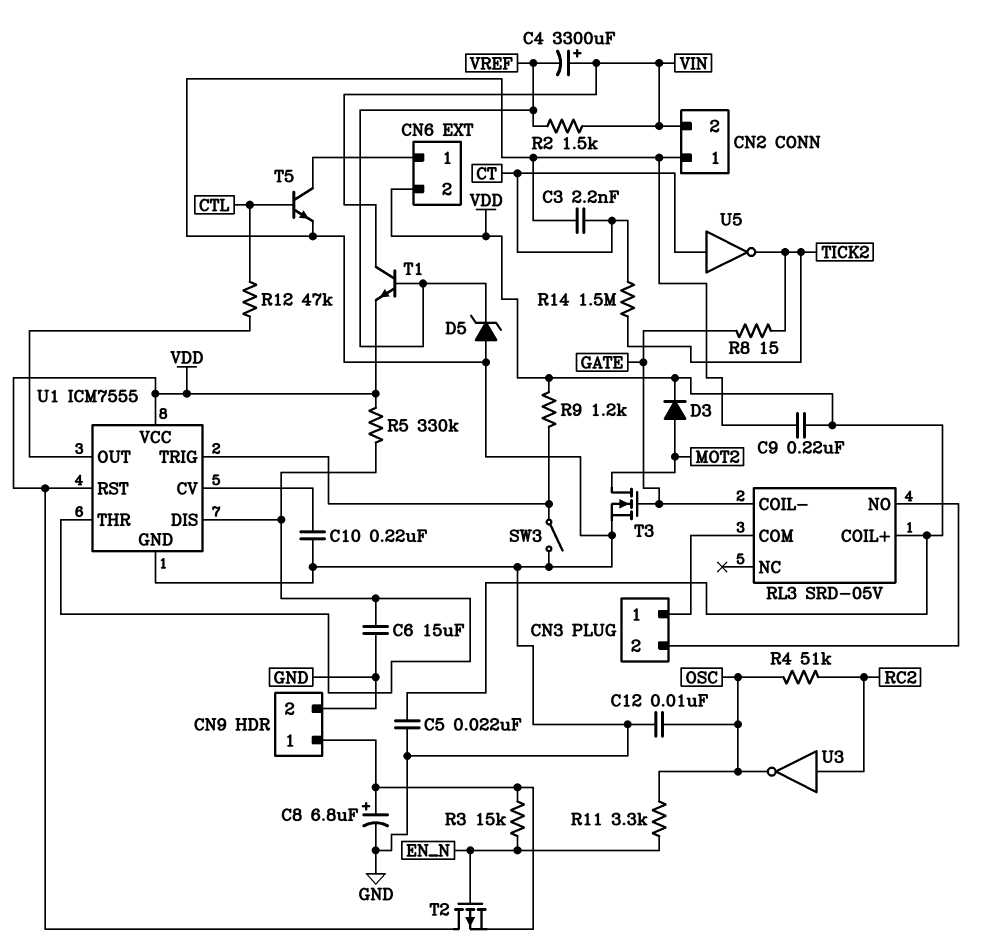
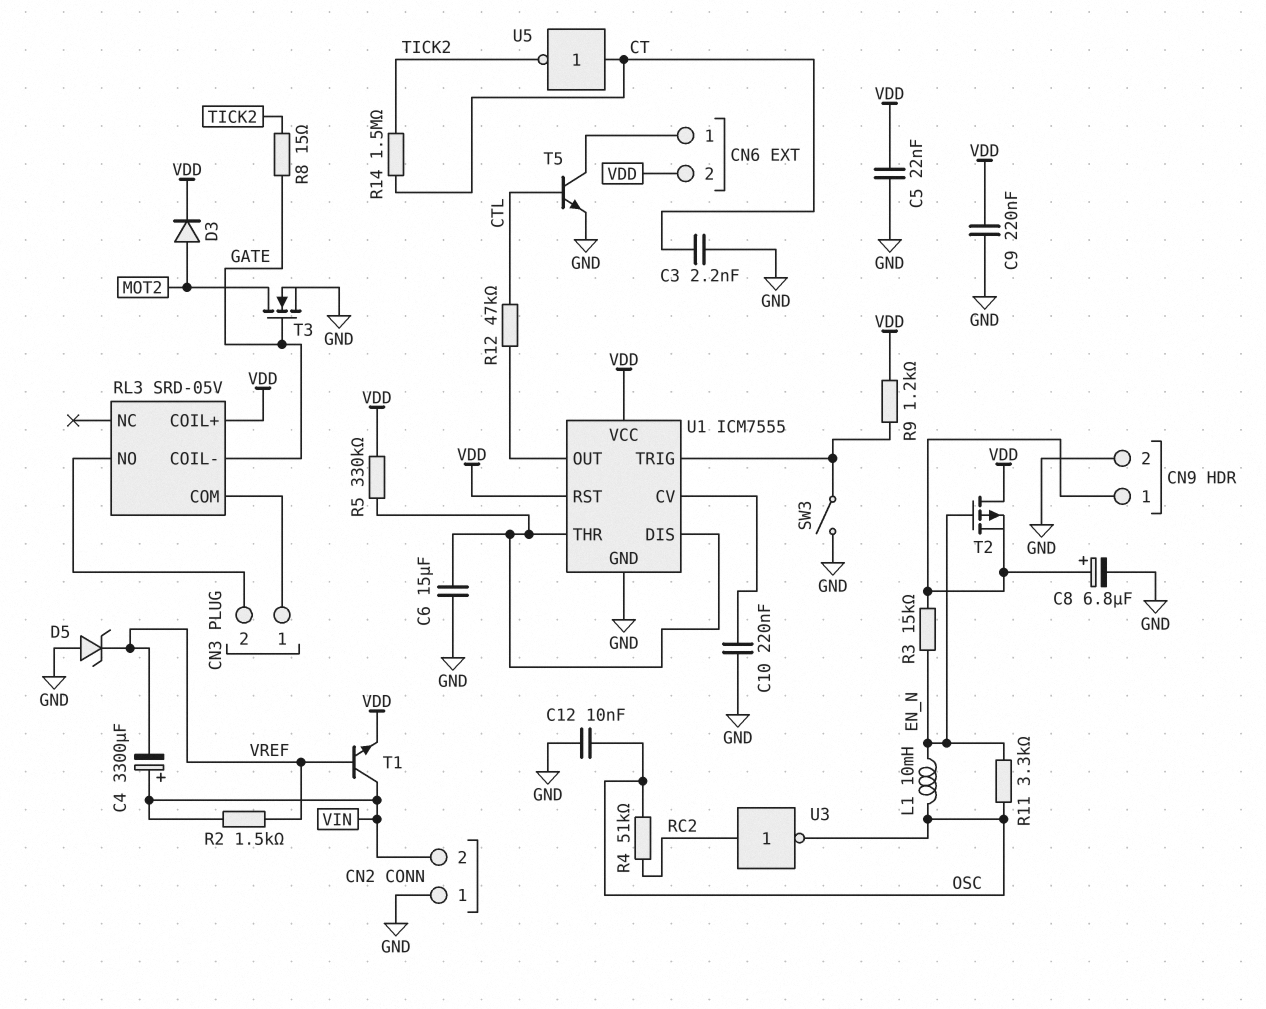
L1: none -> 10mH (EN_N, OSC)

